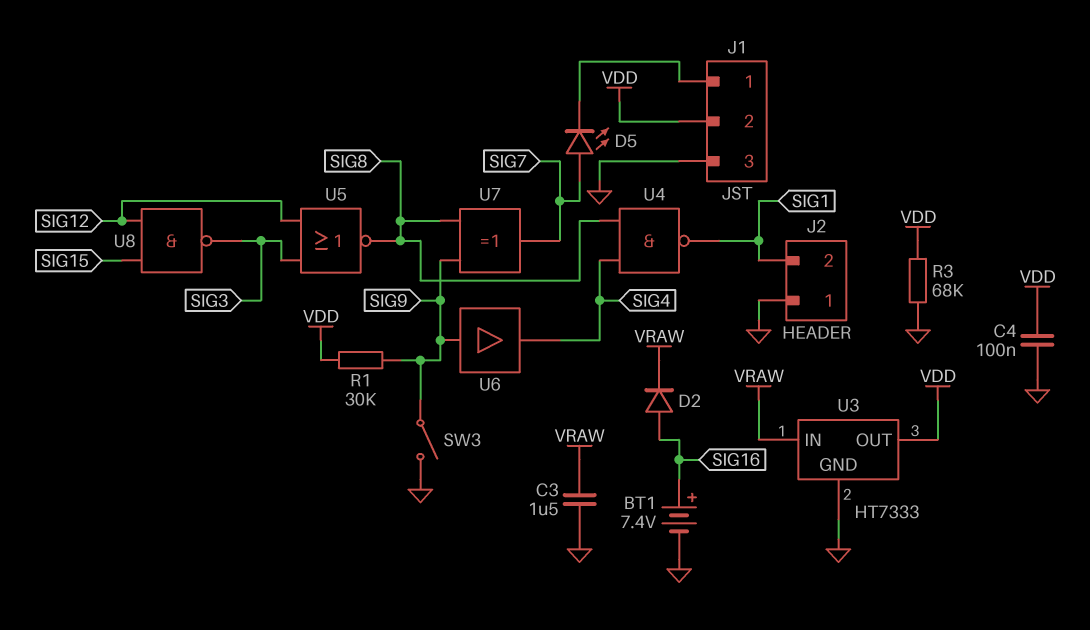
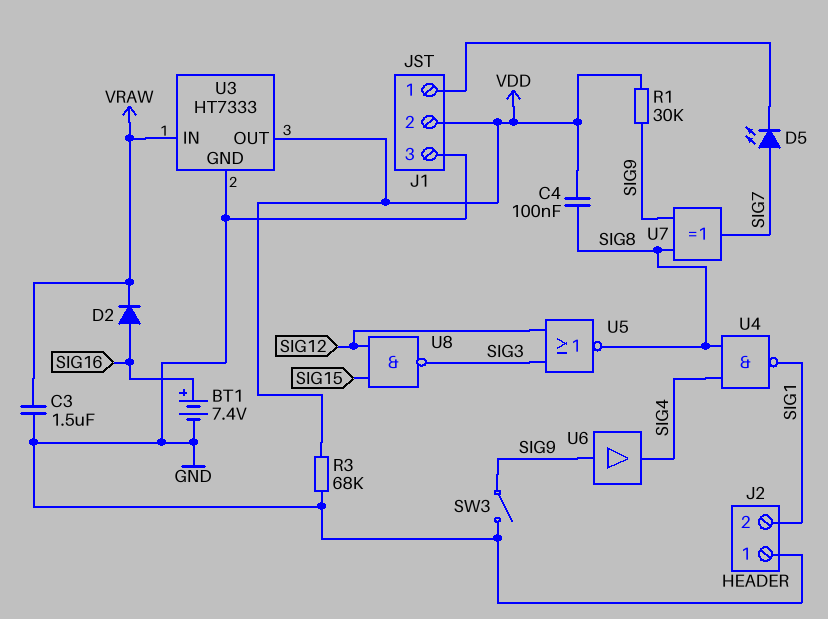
C4: 100nF (GND, VDD) -> 100nF (SIG8, VDD)

